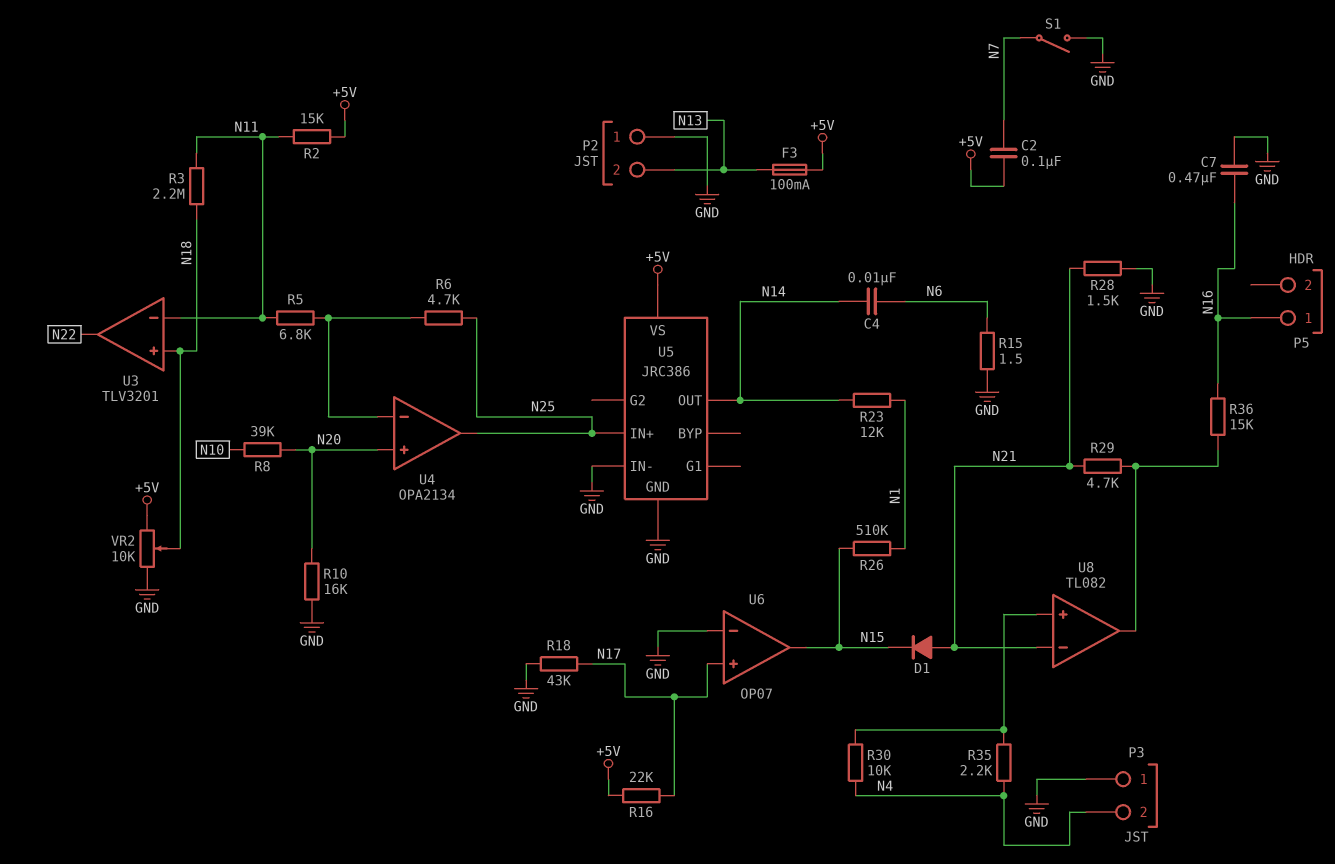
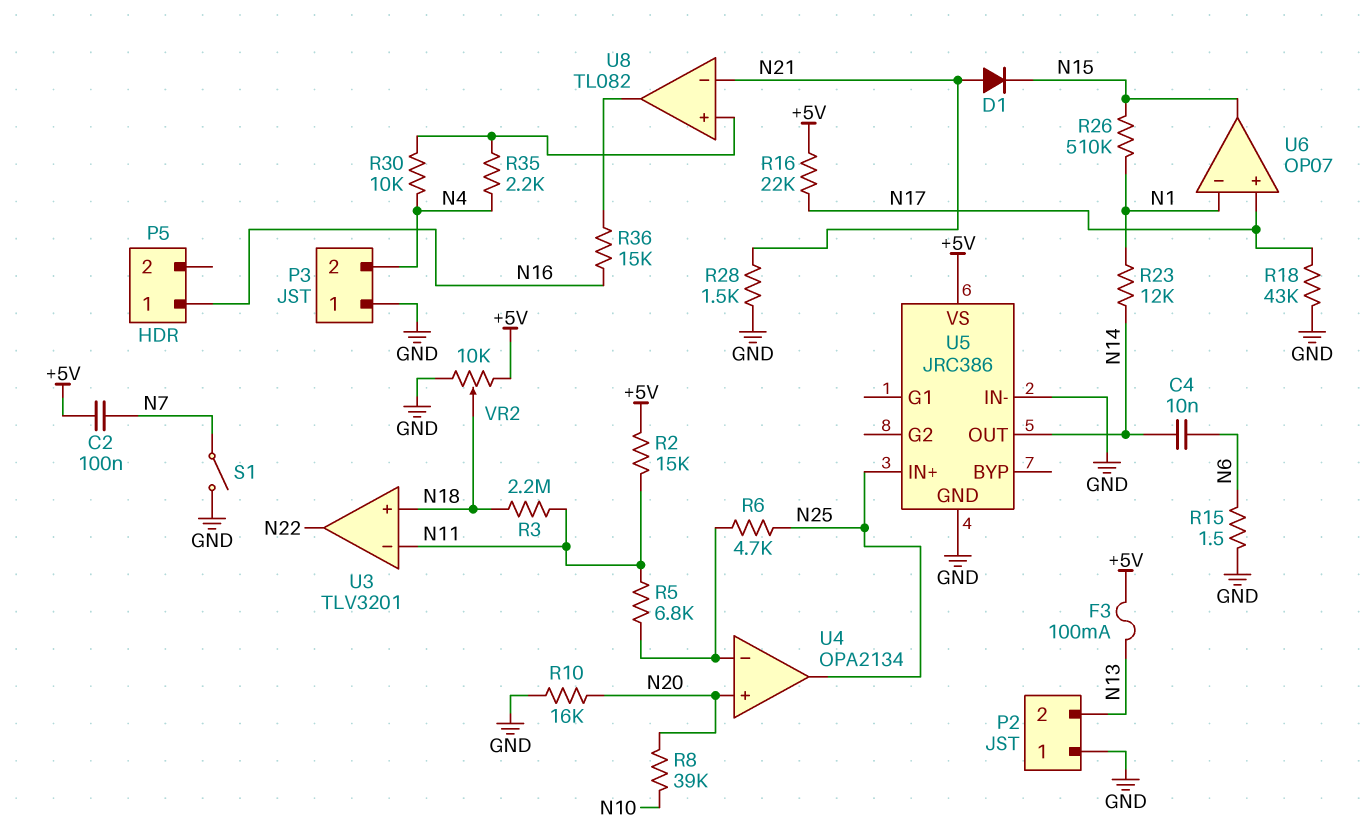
C7: 470nF (GND, N16) -> none
R29: 4.7k (N21, U8/out) -> none
U6 pin in-: GND -> N1

